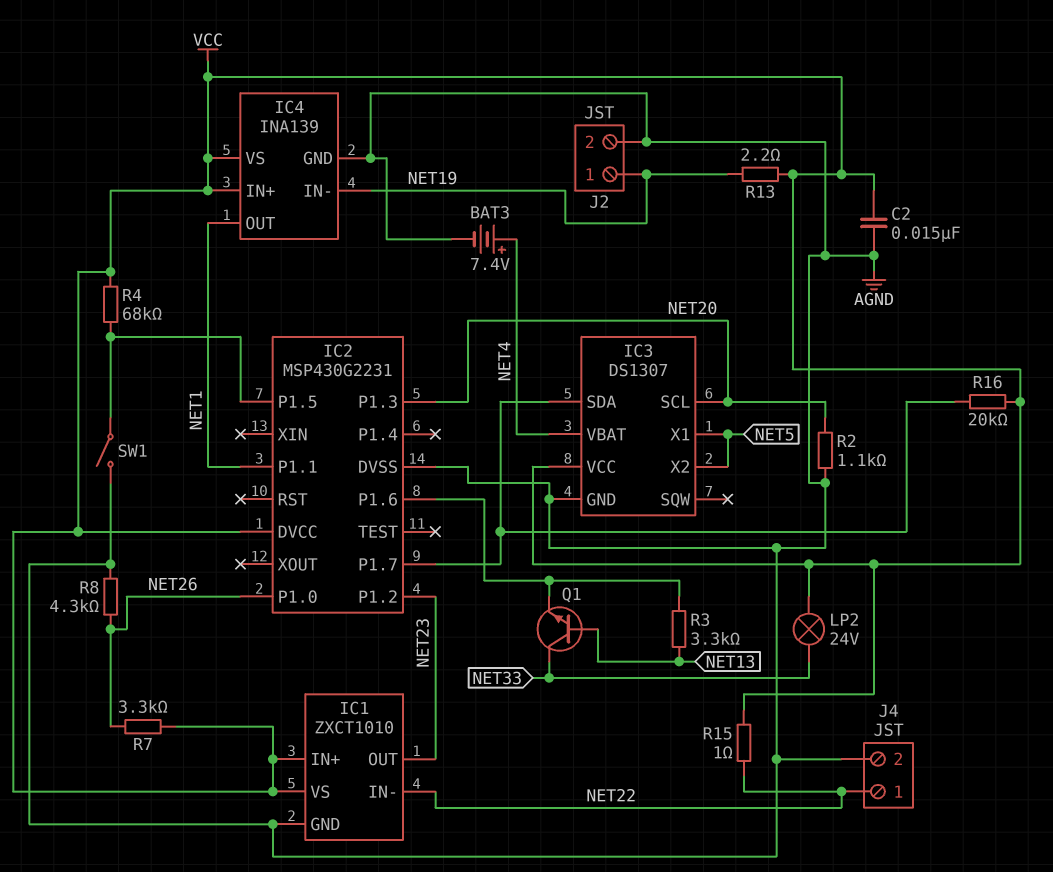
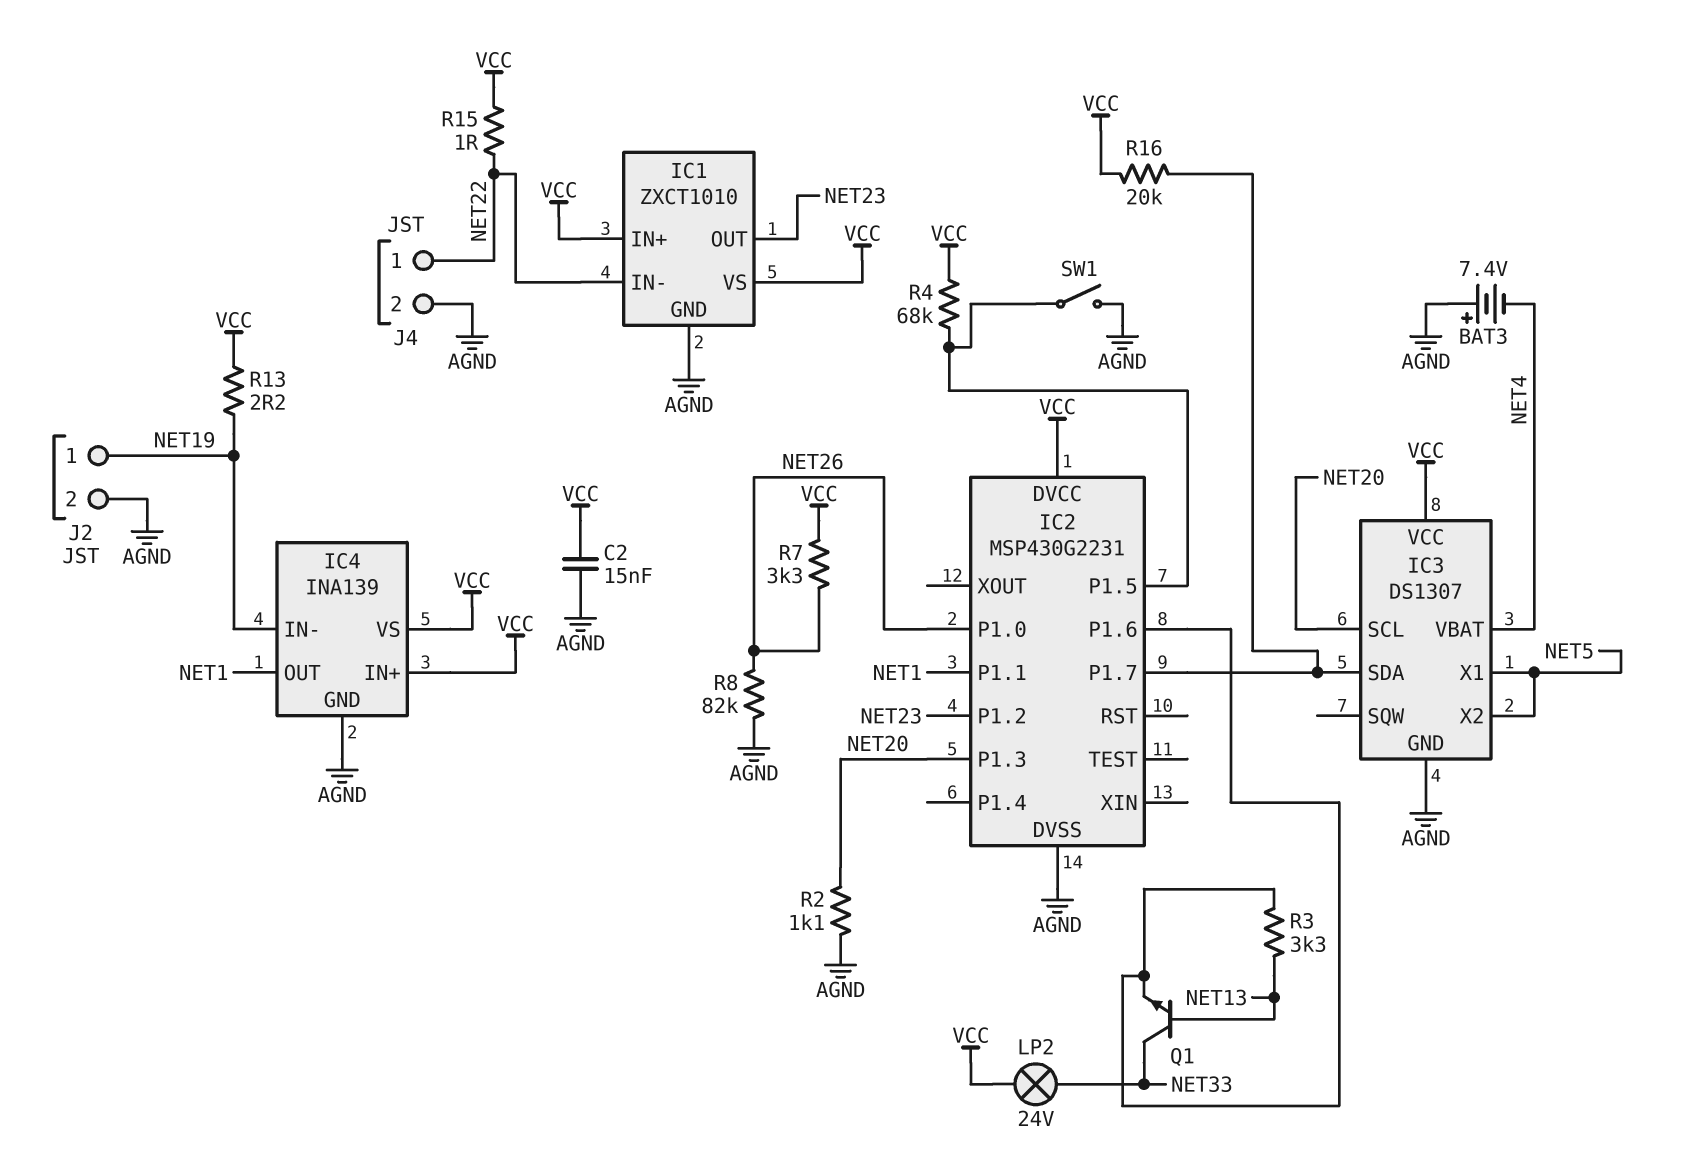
BAT3: 7.4V (plus NET4, minus AGND) -> 7.4V (plus AGND, minus NET4)
R8: 4.3k (AGND, NET26) -> 82k (AGND, NET26)

